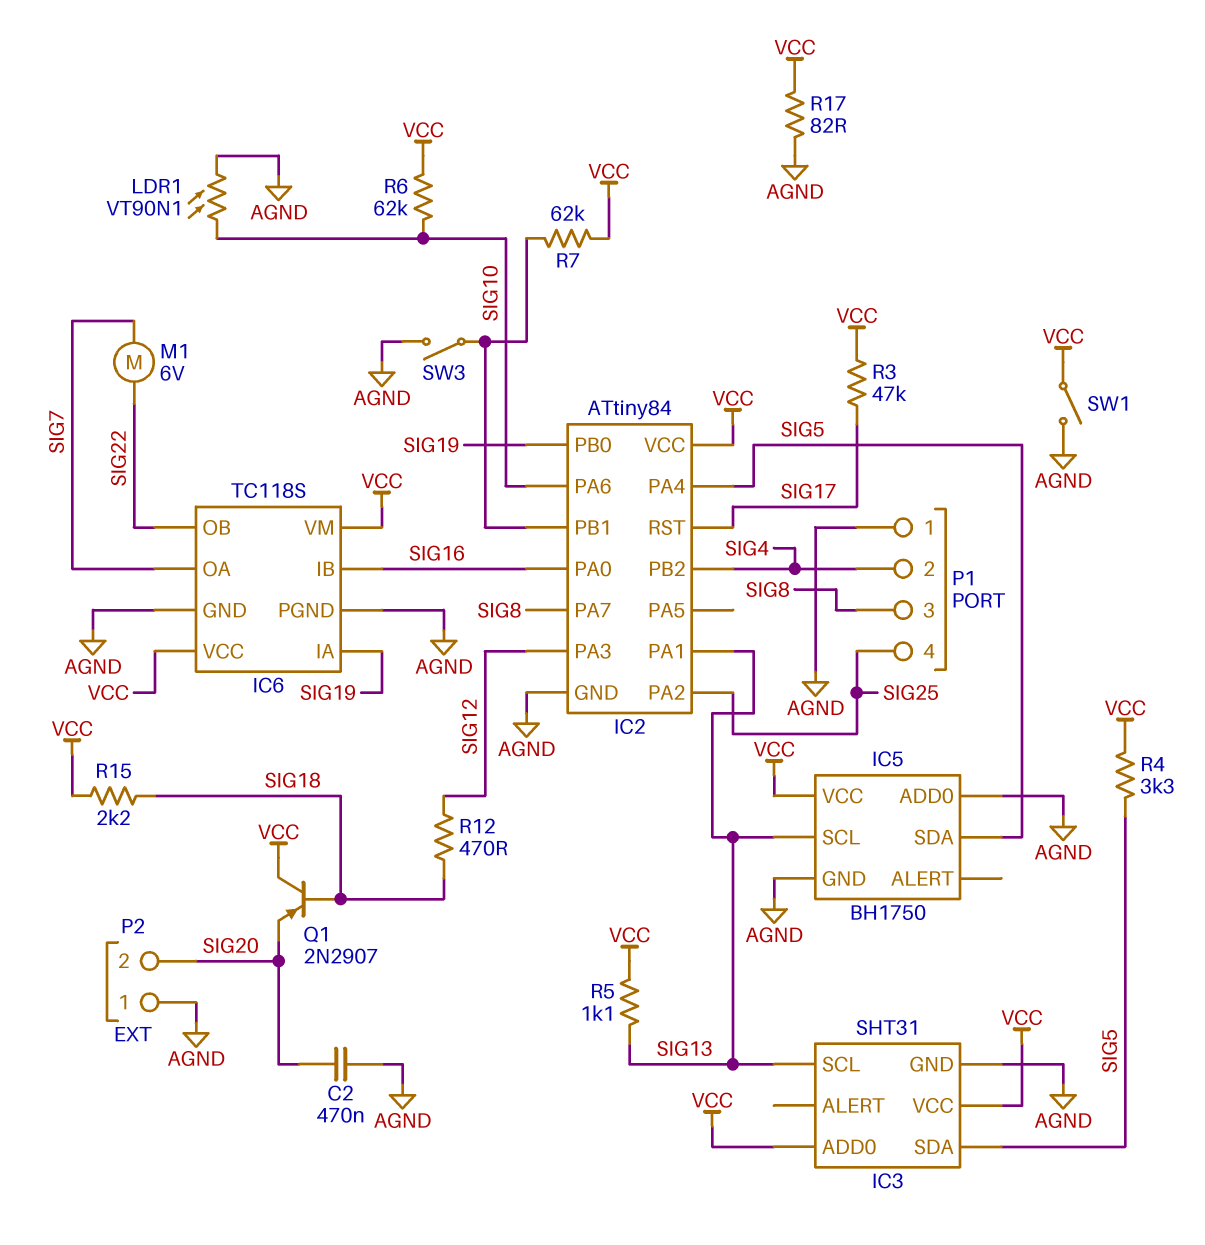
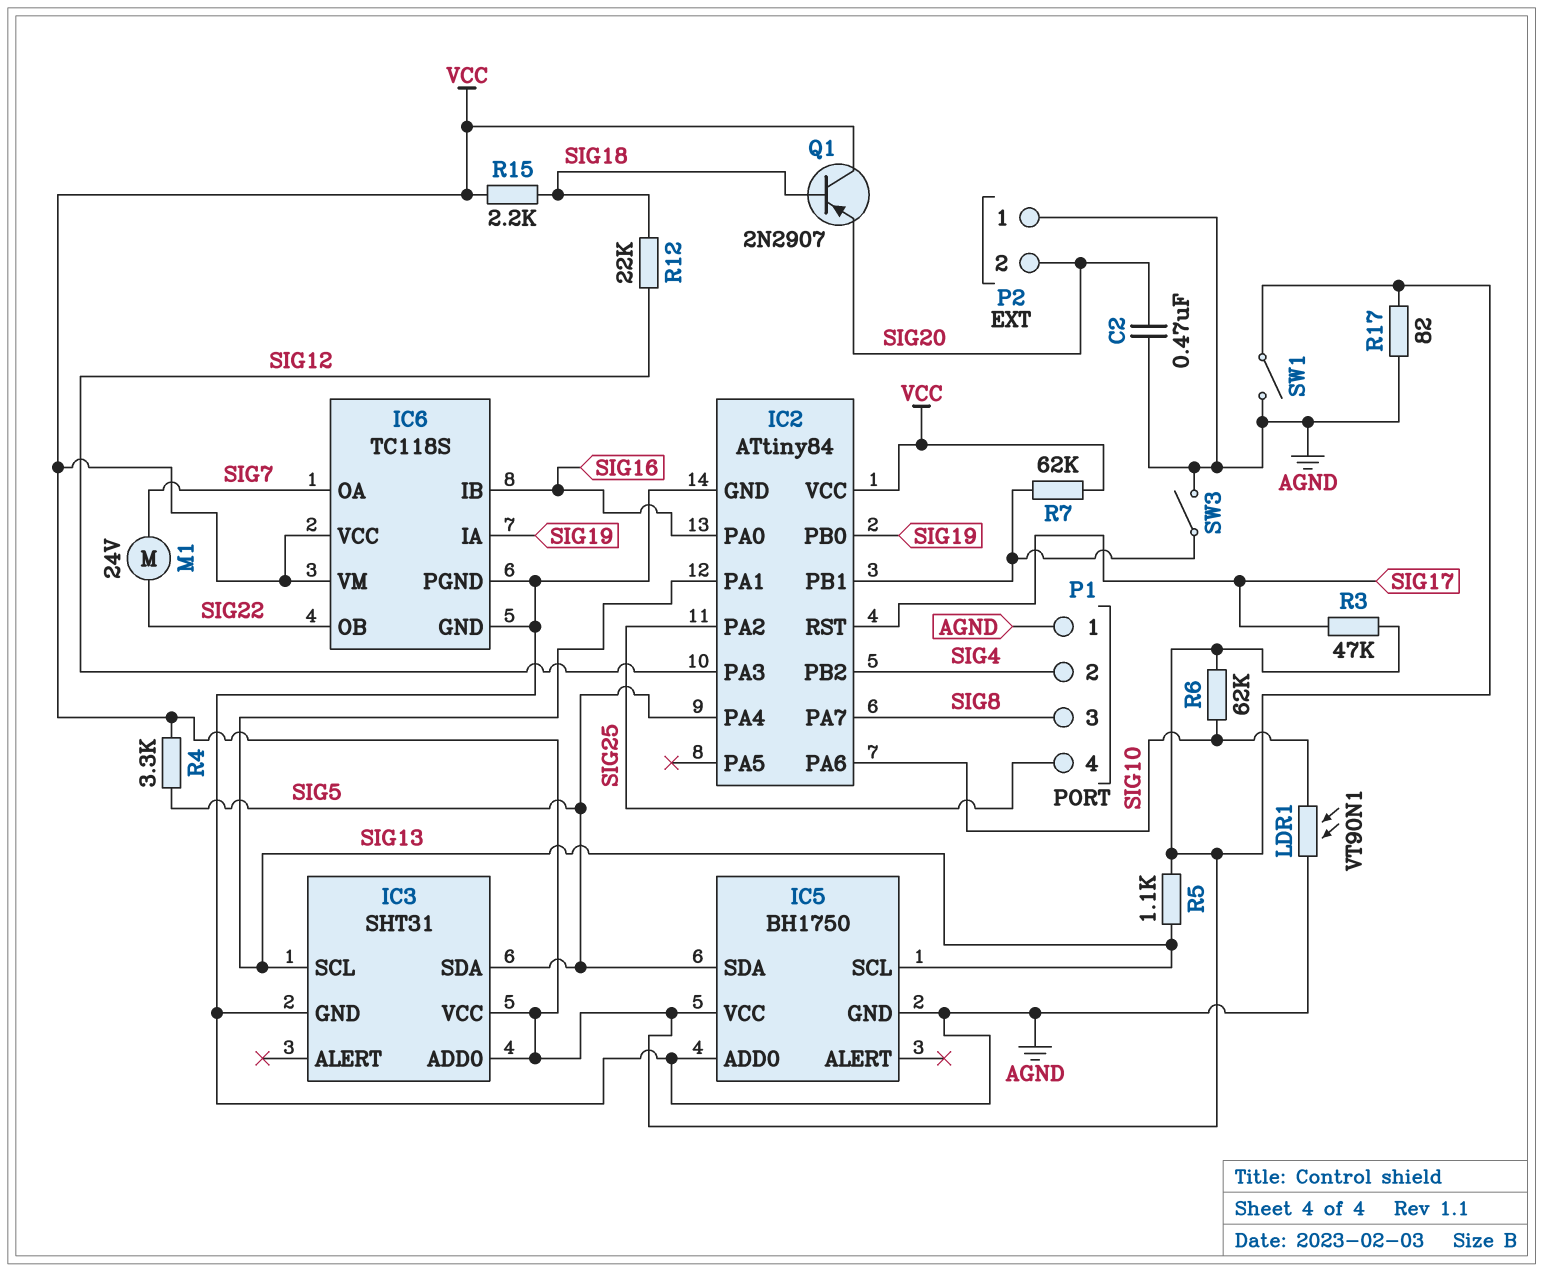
M1: motor 6V (SIG7, SIG22) -> motor 24V (SIG7, SIG22)
R12: 470 (SIG12, SIG18) -> 22k (SIG12, SIG18)

